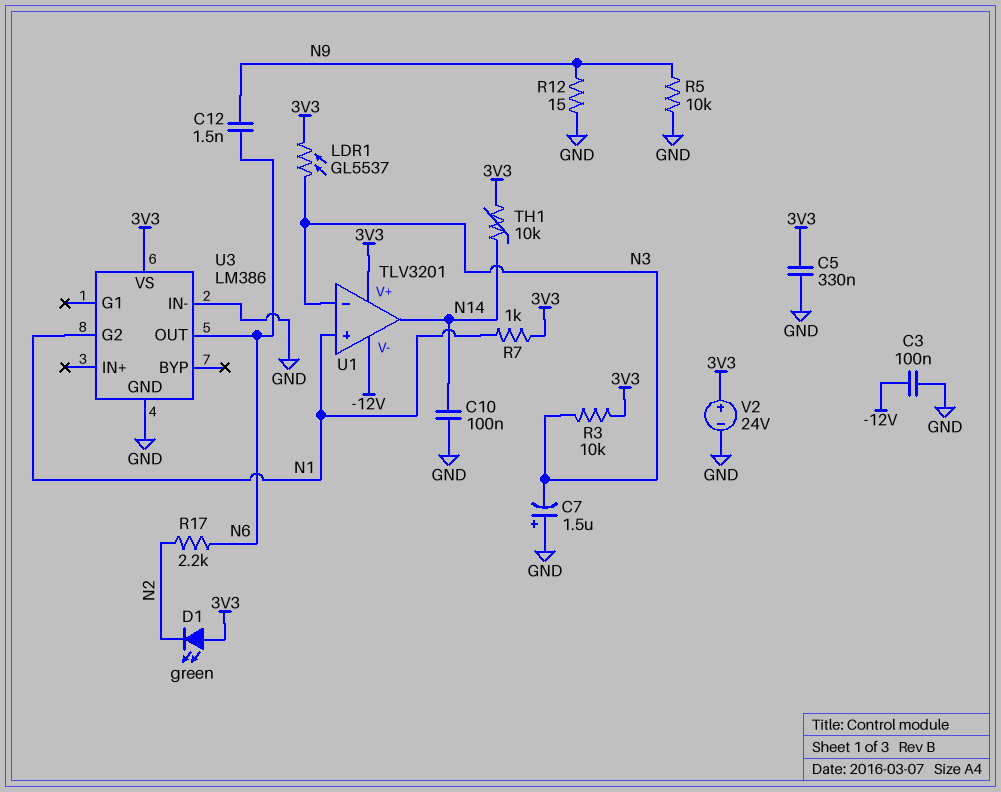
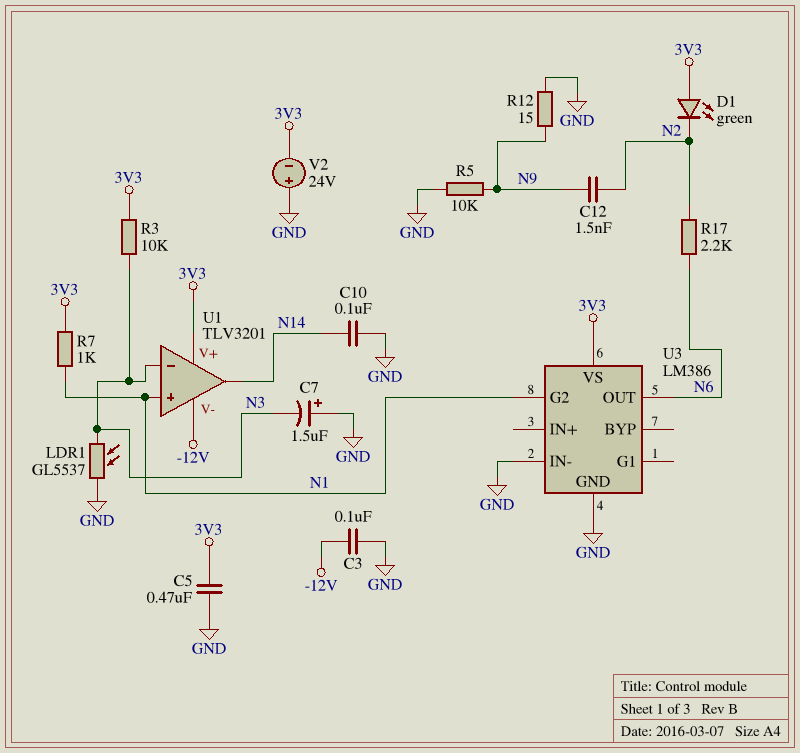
C5: 330nF (3V3, GND) -> 470nF (3V3, GND)
C12: 1.5nF (N6, N9) -> 1.5nF (N2, N9)
LDR1: GL5537 (3V3, N3) -> GL5537 (GND, N3)
TH1: 10k (3V3, N14) -> none
V2: 24V (plus 3V3, minus GND) -> 24V (plus GND, minus 3V3)

